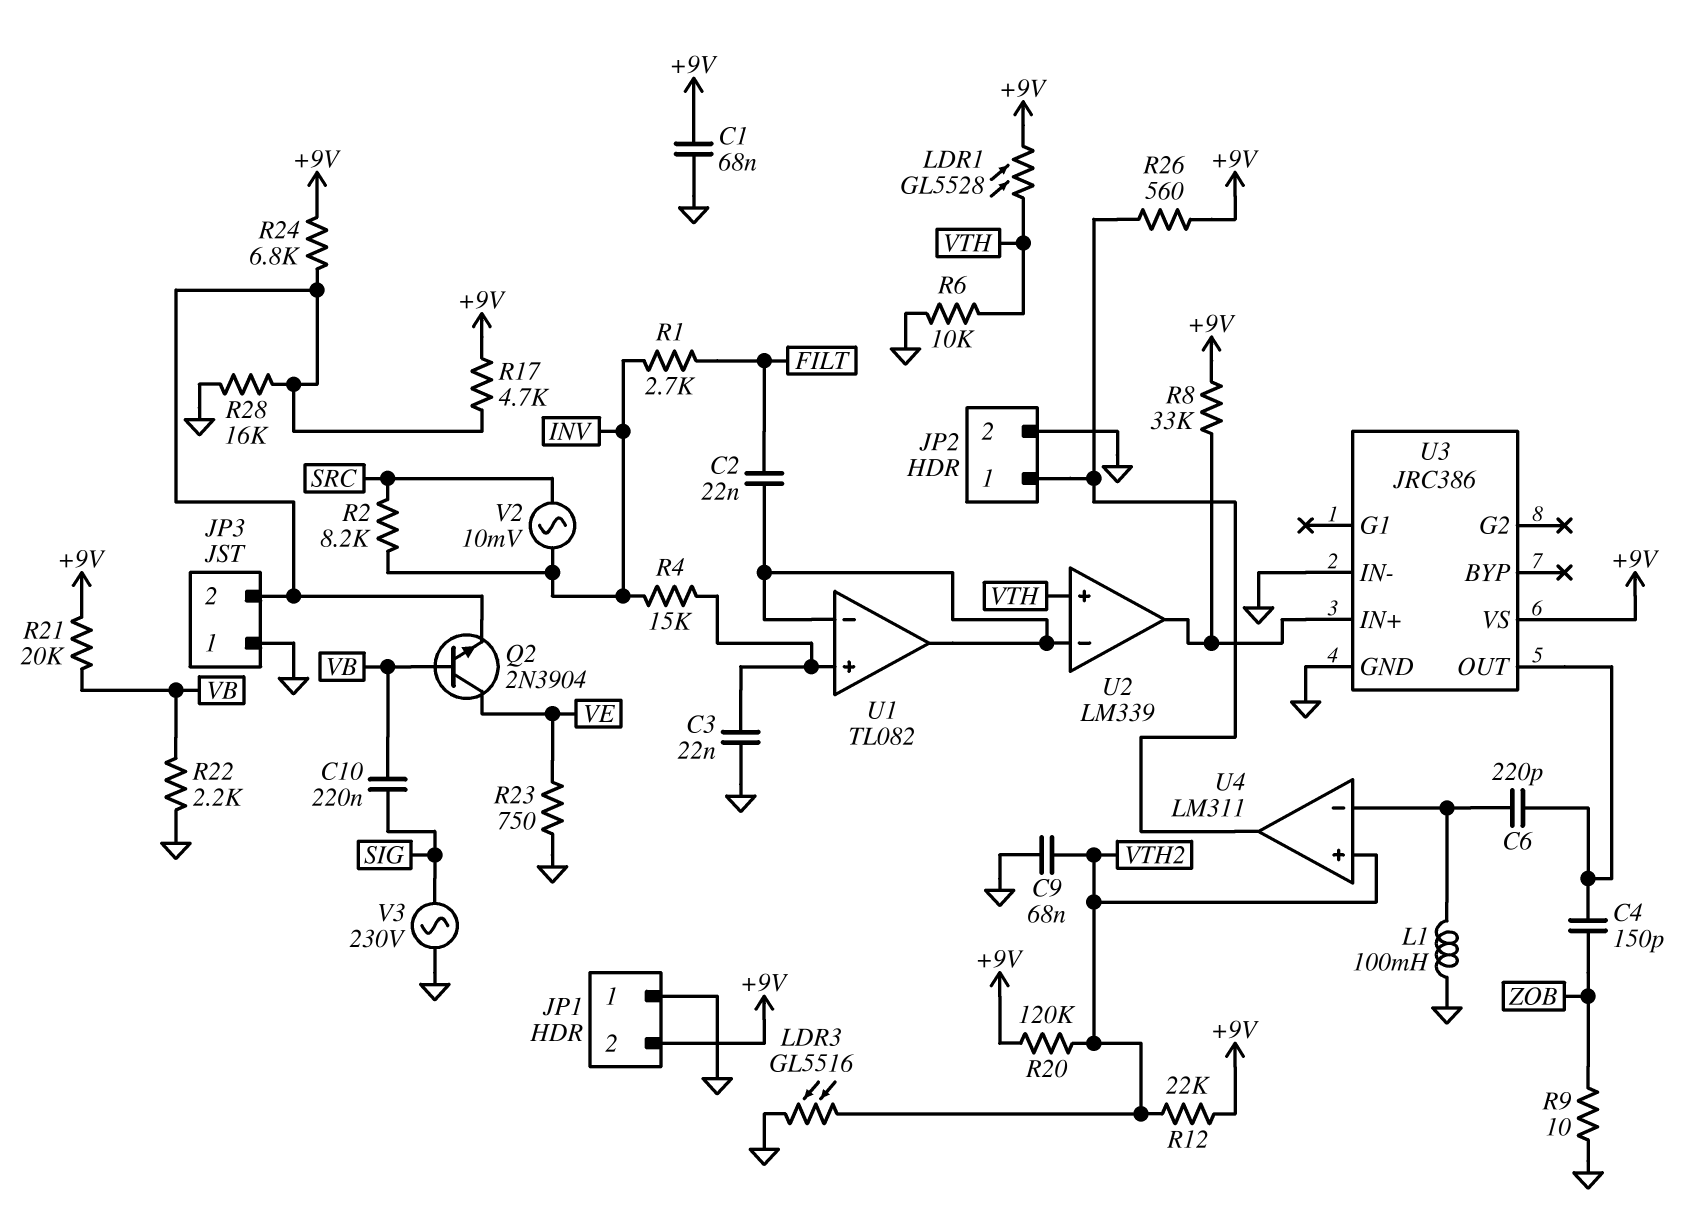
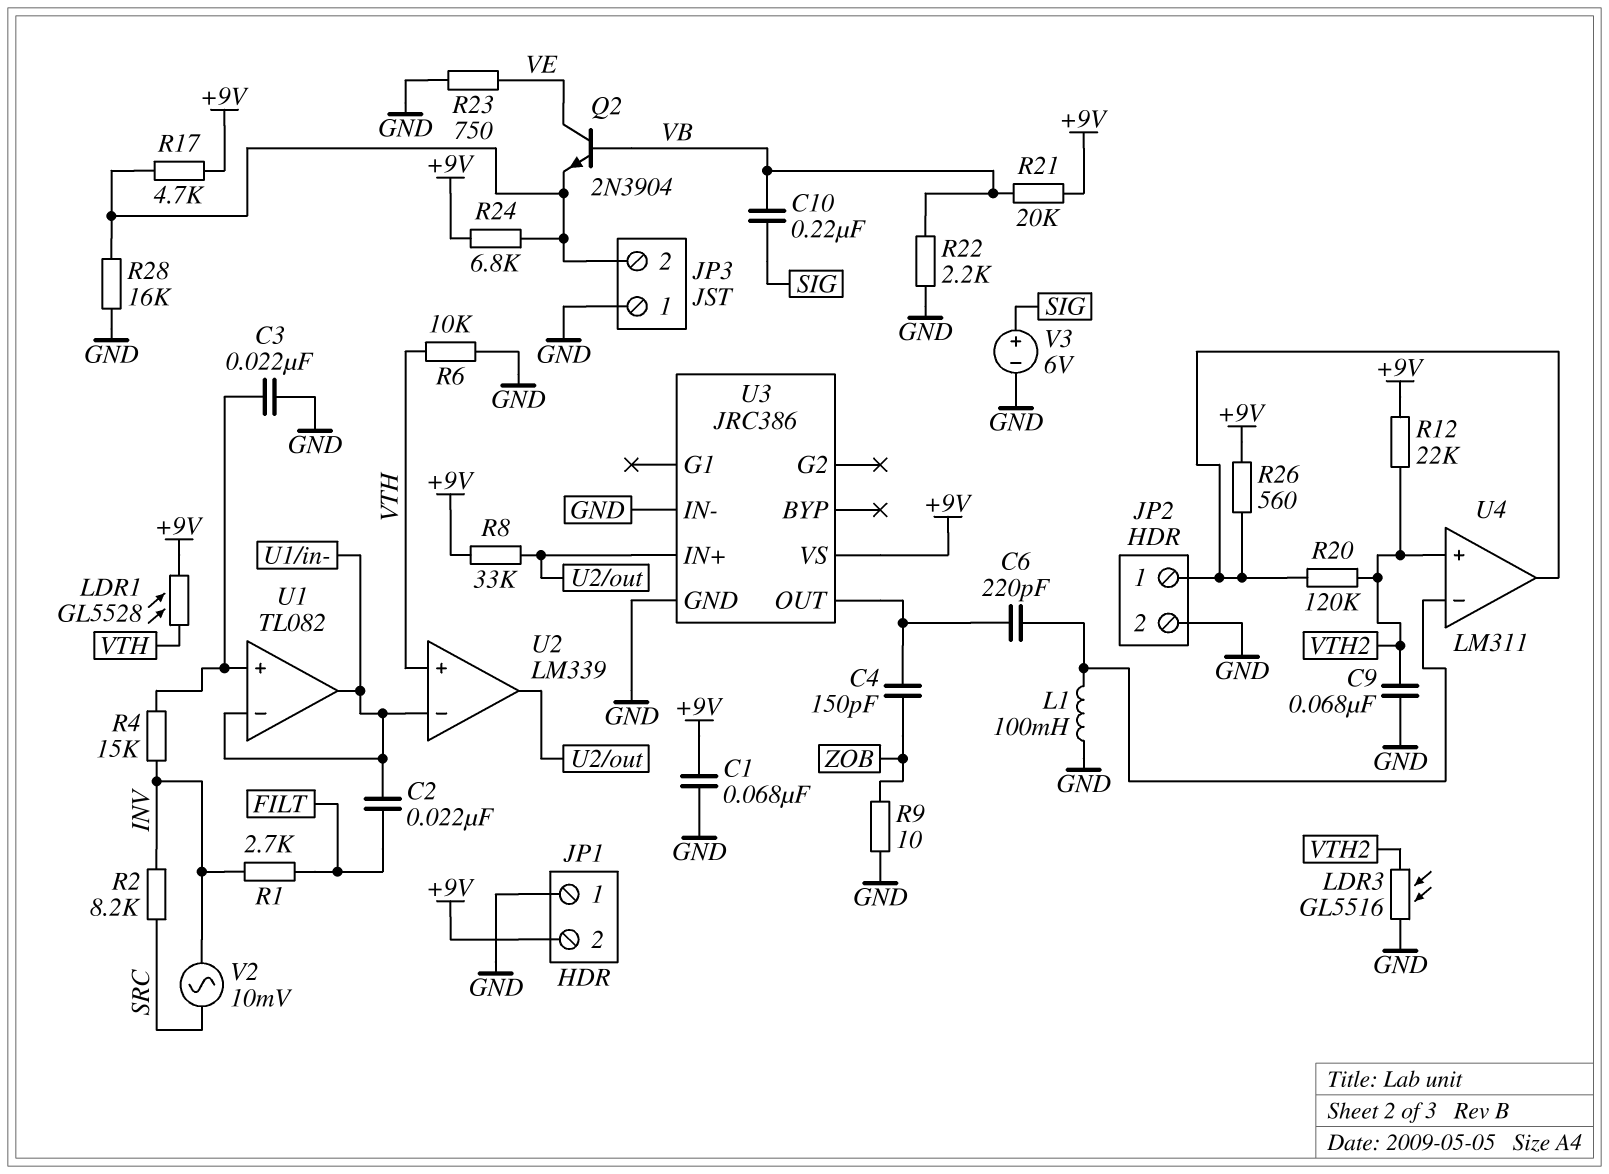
R20: 120k (+9V, VTH2) -> 120k (JP2/1, VTH2)
V3: AC 230V (GND, SIG) -> 6V (plus SIG, minus GND)

